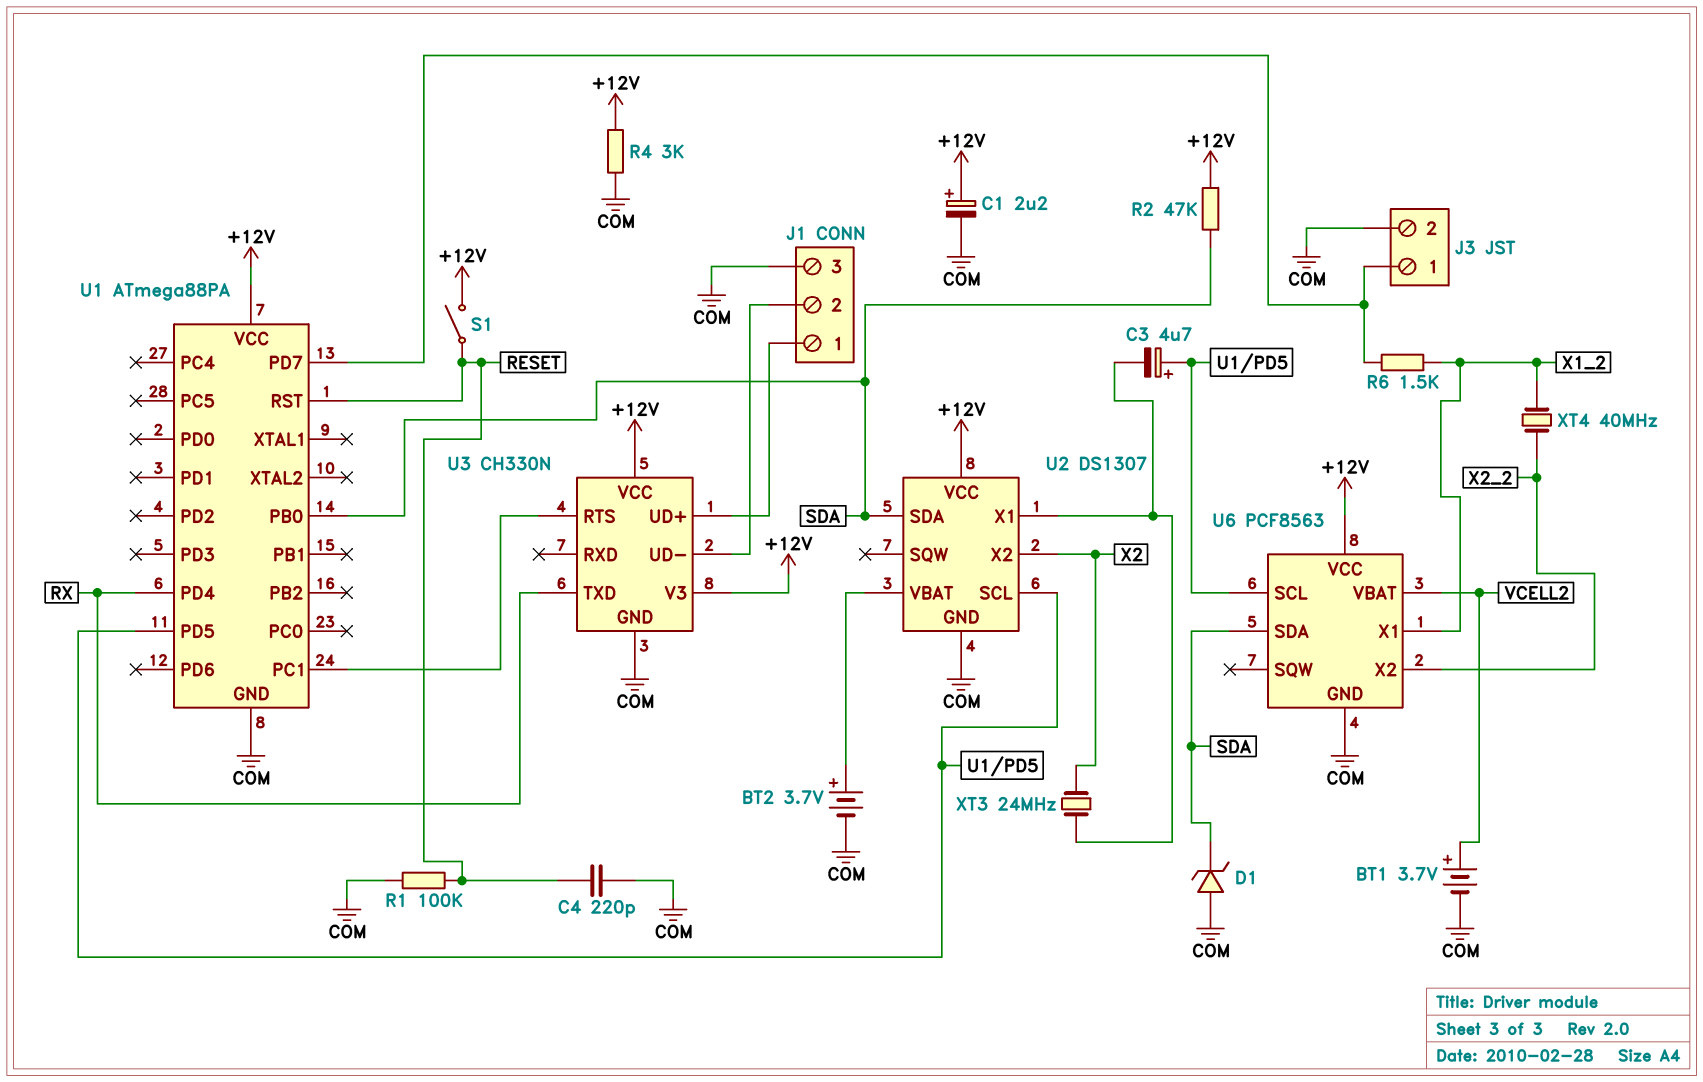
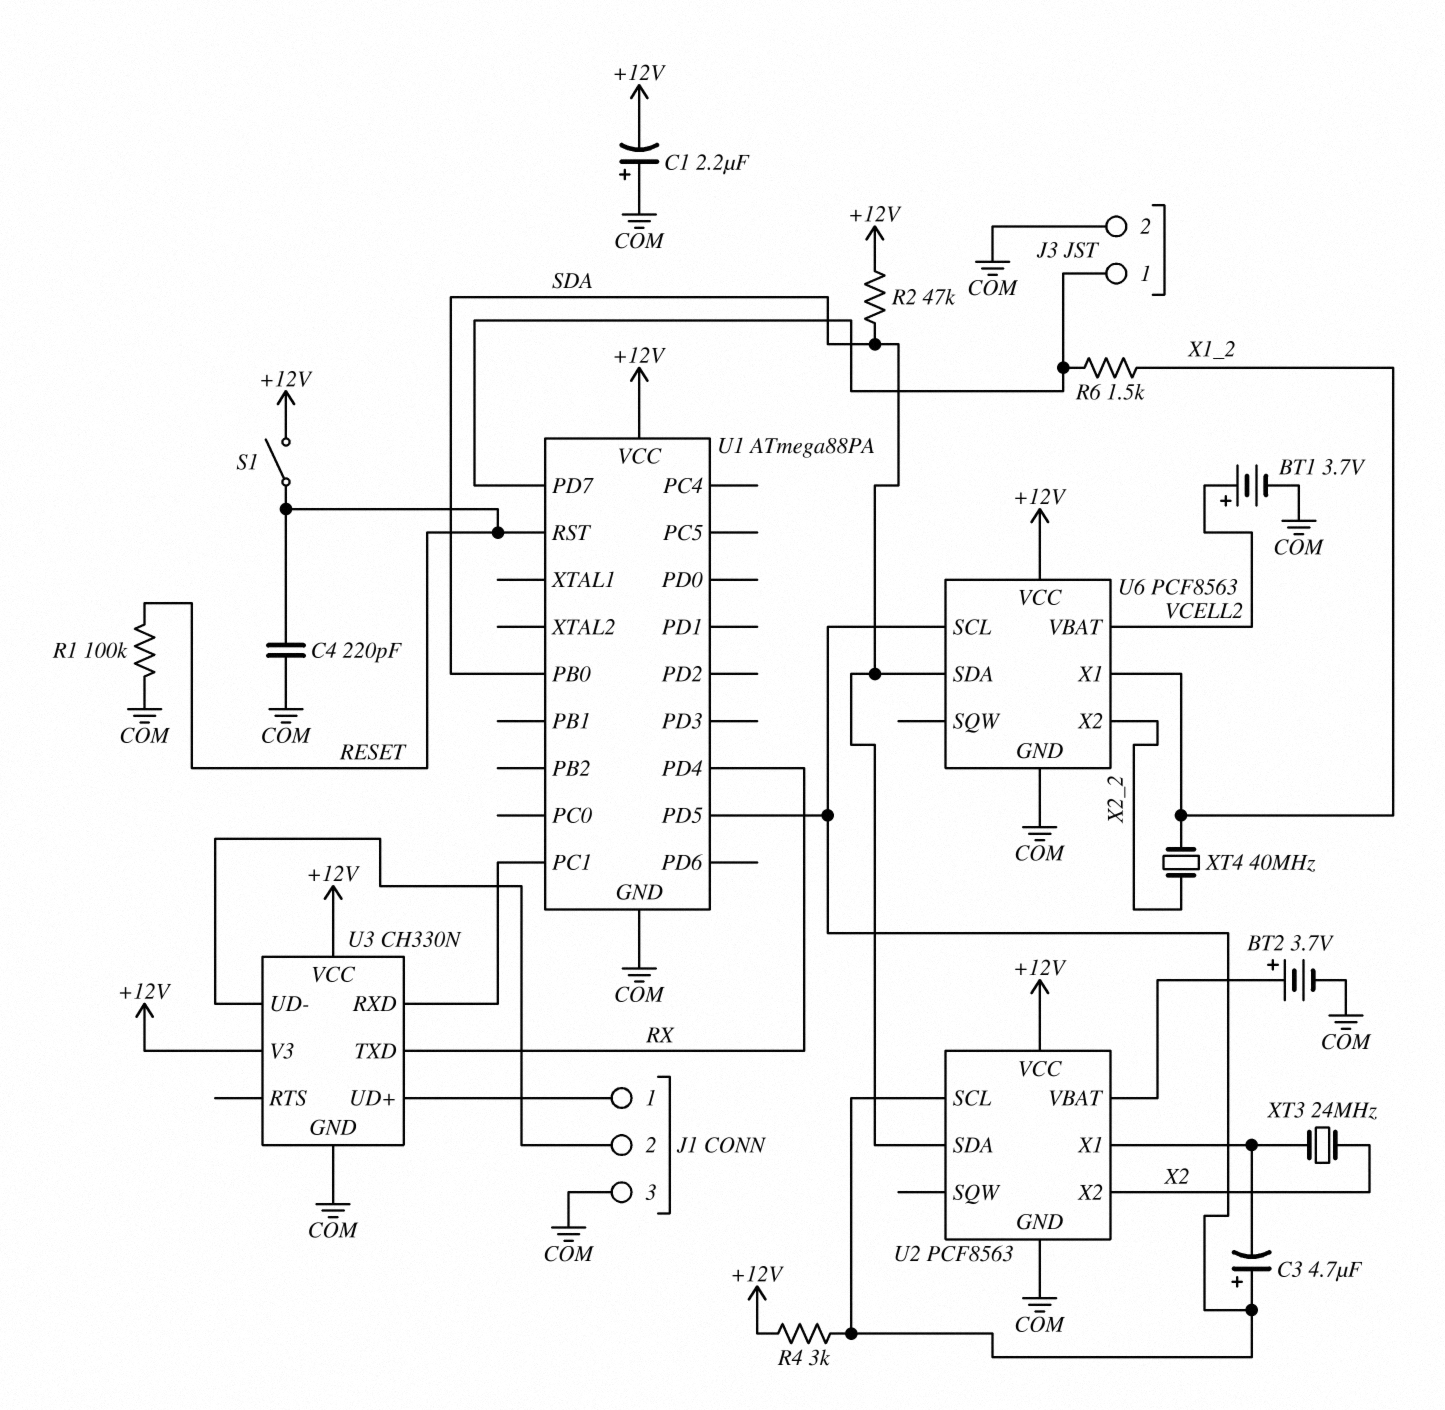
C1: 2.2uF (plus +12V, minus COM) -> 2.2uF (plus COM, minus +12V)
D1: zener (A COM, K SDA) -> none
R4: 3k (+12V, COM) -> 3k (+12V, U1/PD5)
U2: DS1307 -> PCF8563
U3 pin RTS: U1/PC1 -> none
U3 pin RXD: none -> U1/PC1

